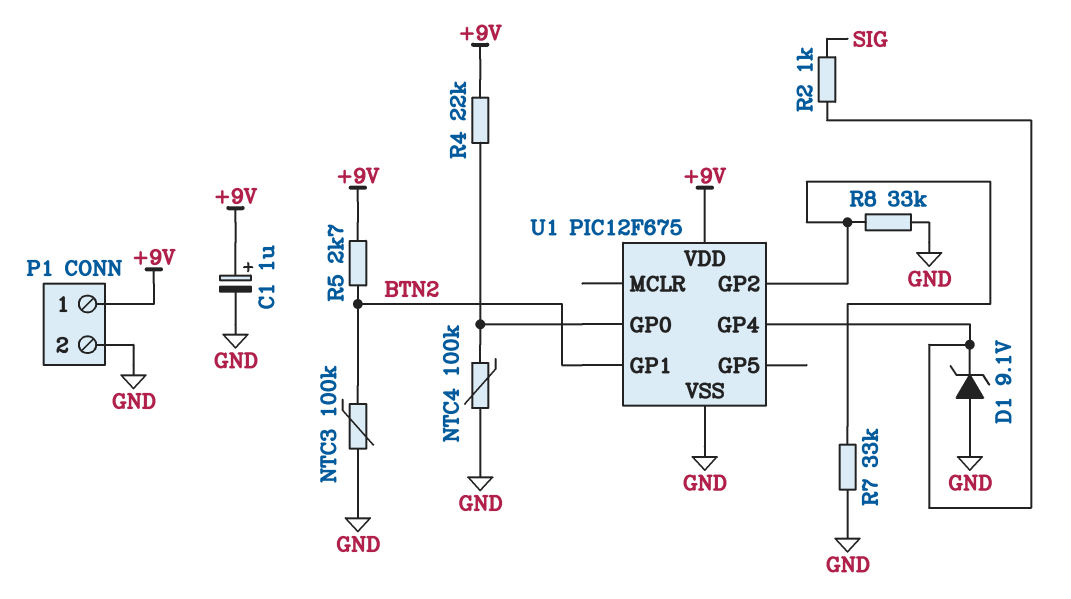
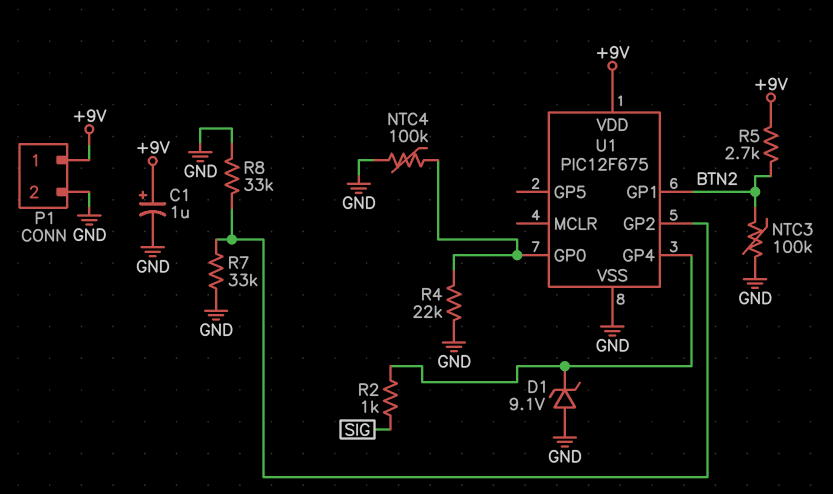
R4: 22k (+9V, U1/GP0) -> 22k (GND, U1/GP0)

